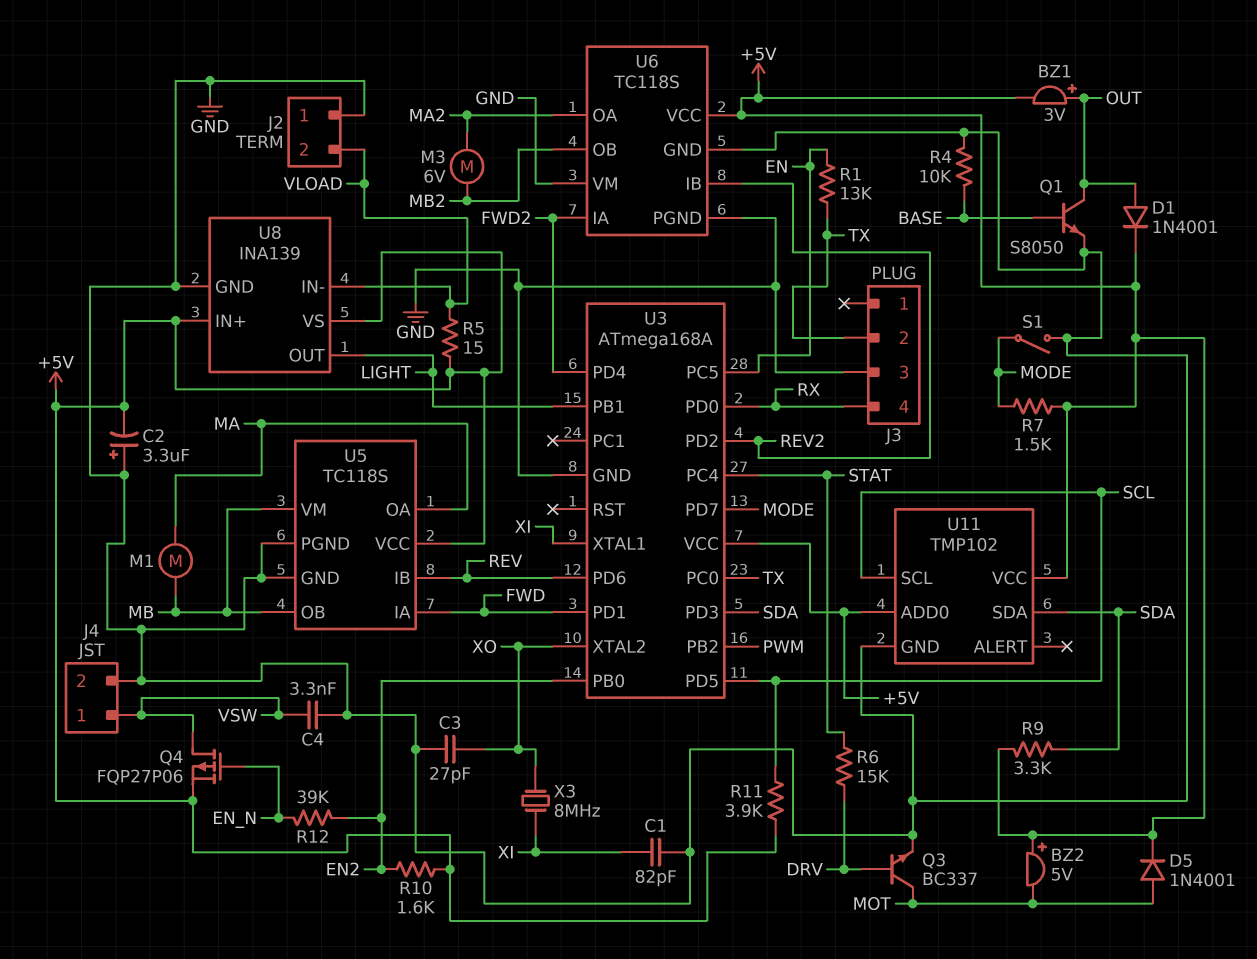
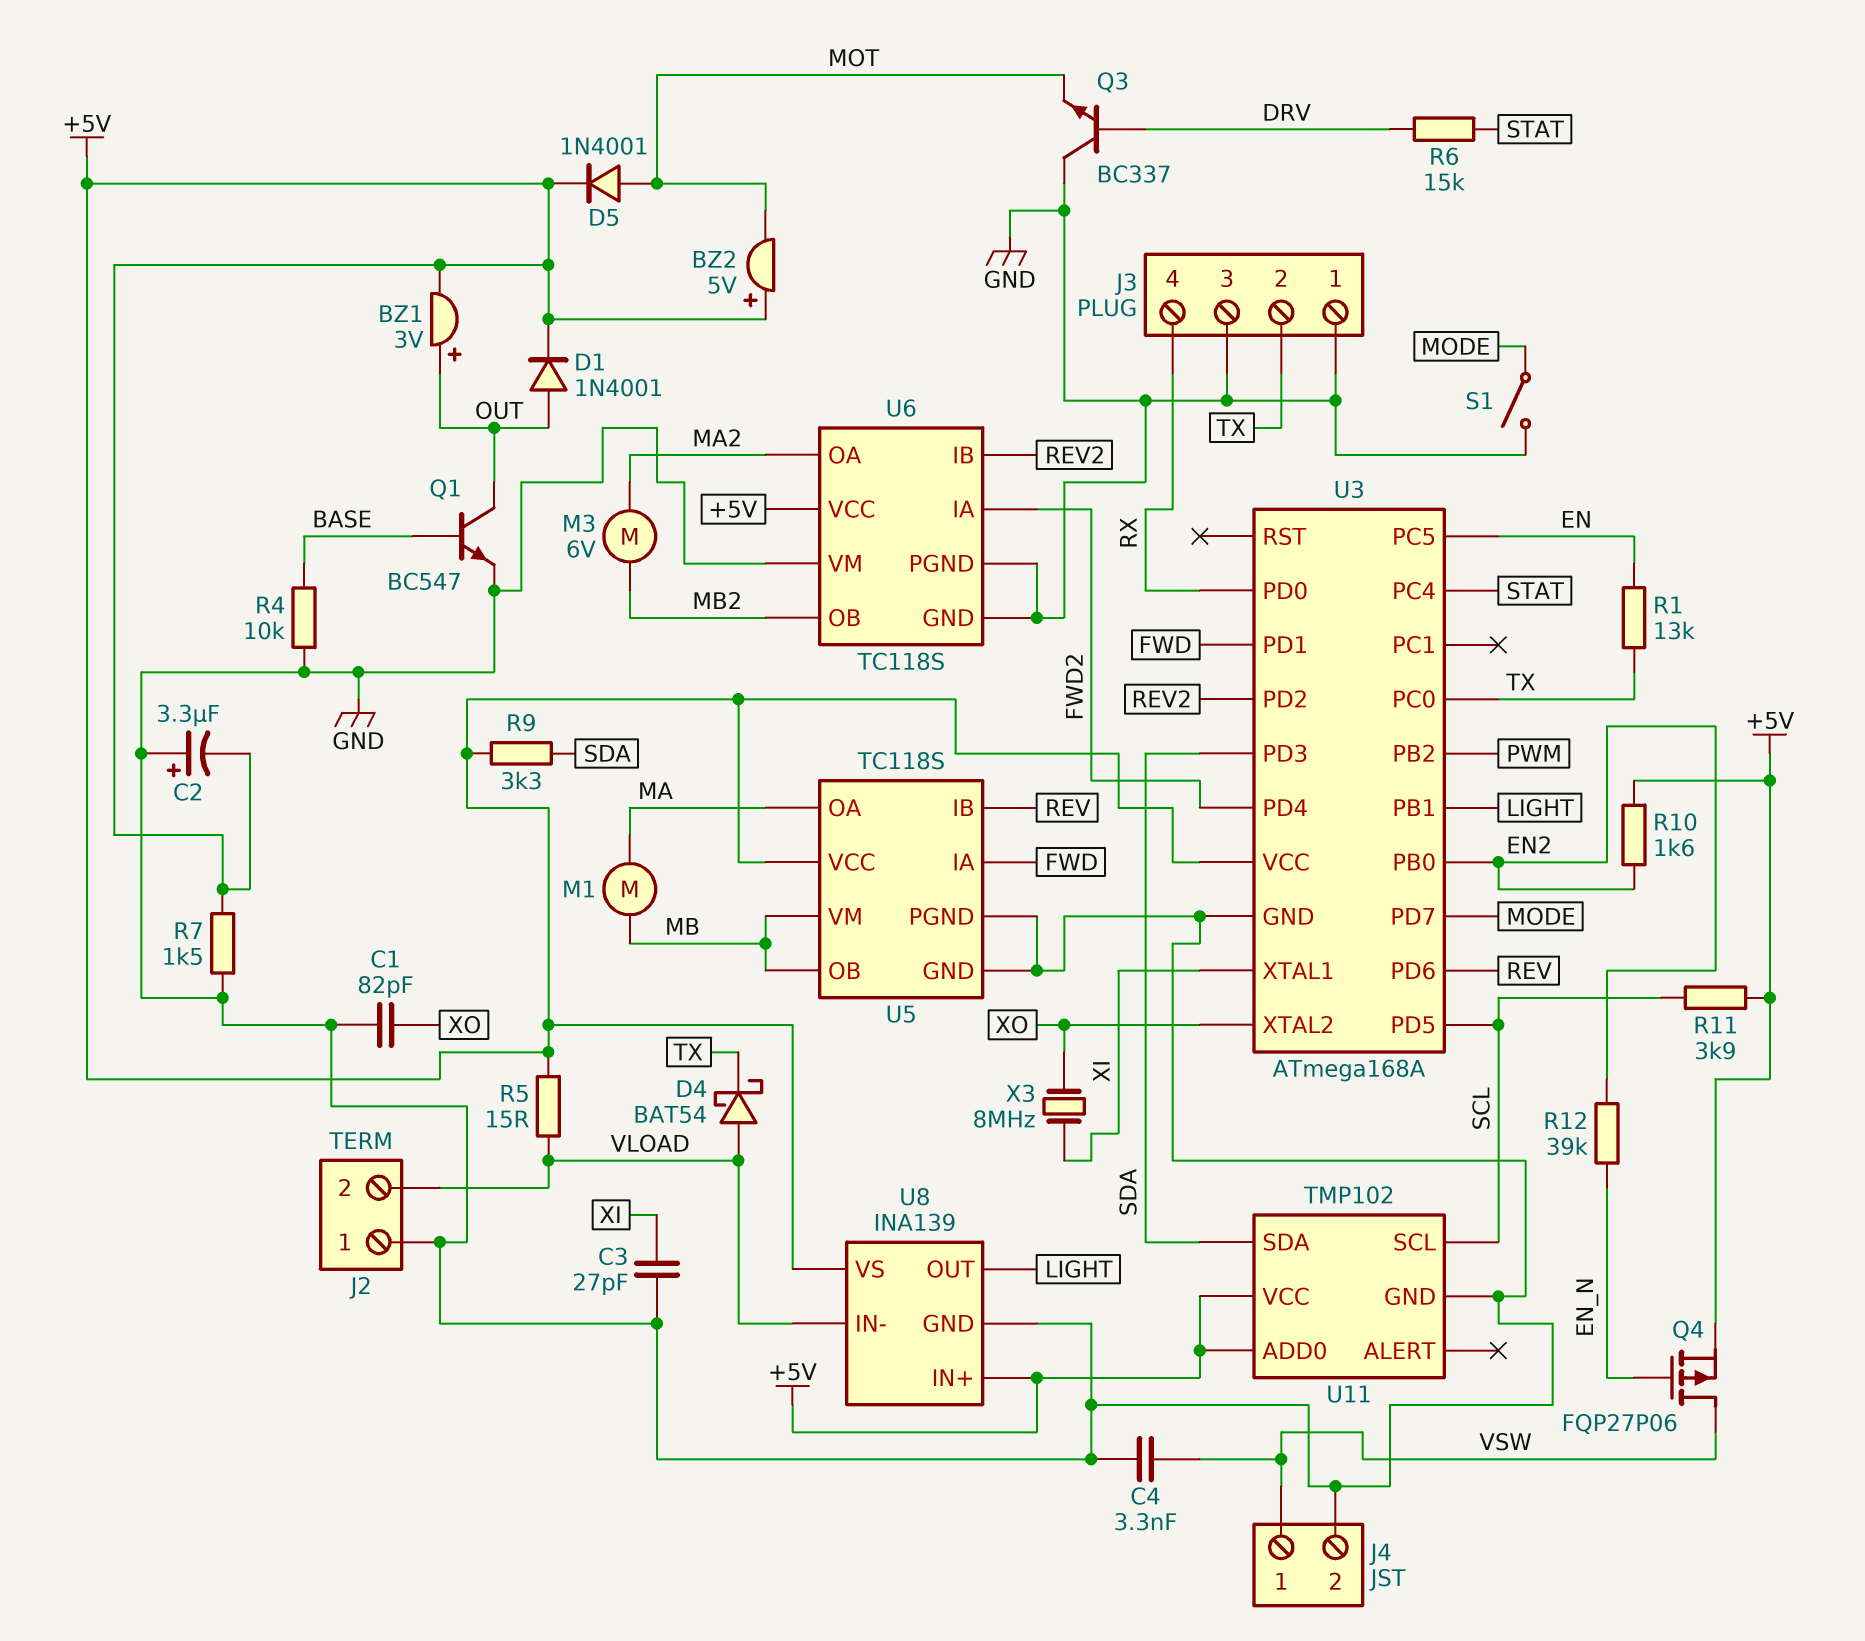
C1: 82pF (GND, XI) -> 82pF (GND, XO)
C3: 27pF (GND, XO) -> 27pF (GND, XI)
D4: none -> schottky BAT54 (A VLOAD, K TX)
J3 pin 1: none -> GND
Q1: NPN S8050 (B BASE, C OUT, E GND) -> NPN BC547 (B BASE, C OUT, E GND)
Q3: NPN BC337 (B DRV, C MOT, E GND) -> NPN BC337 (B DRV, C GND, E MOT)
R7: 1.5k (+5V, MODE) -> 1.5k (+5V, GND)

